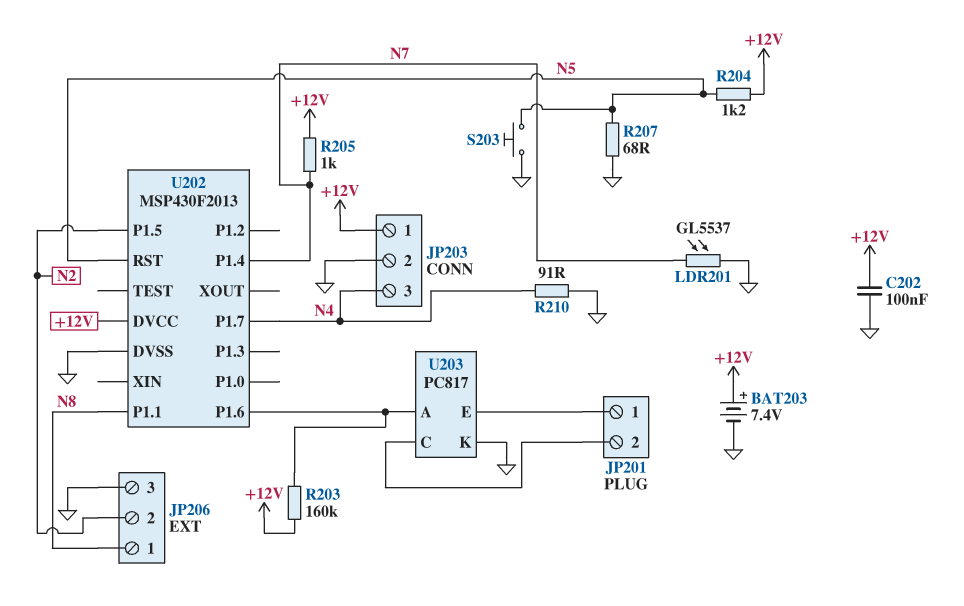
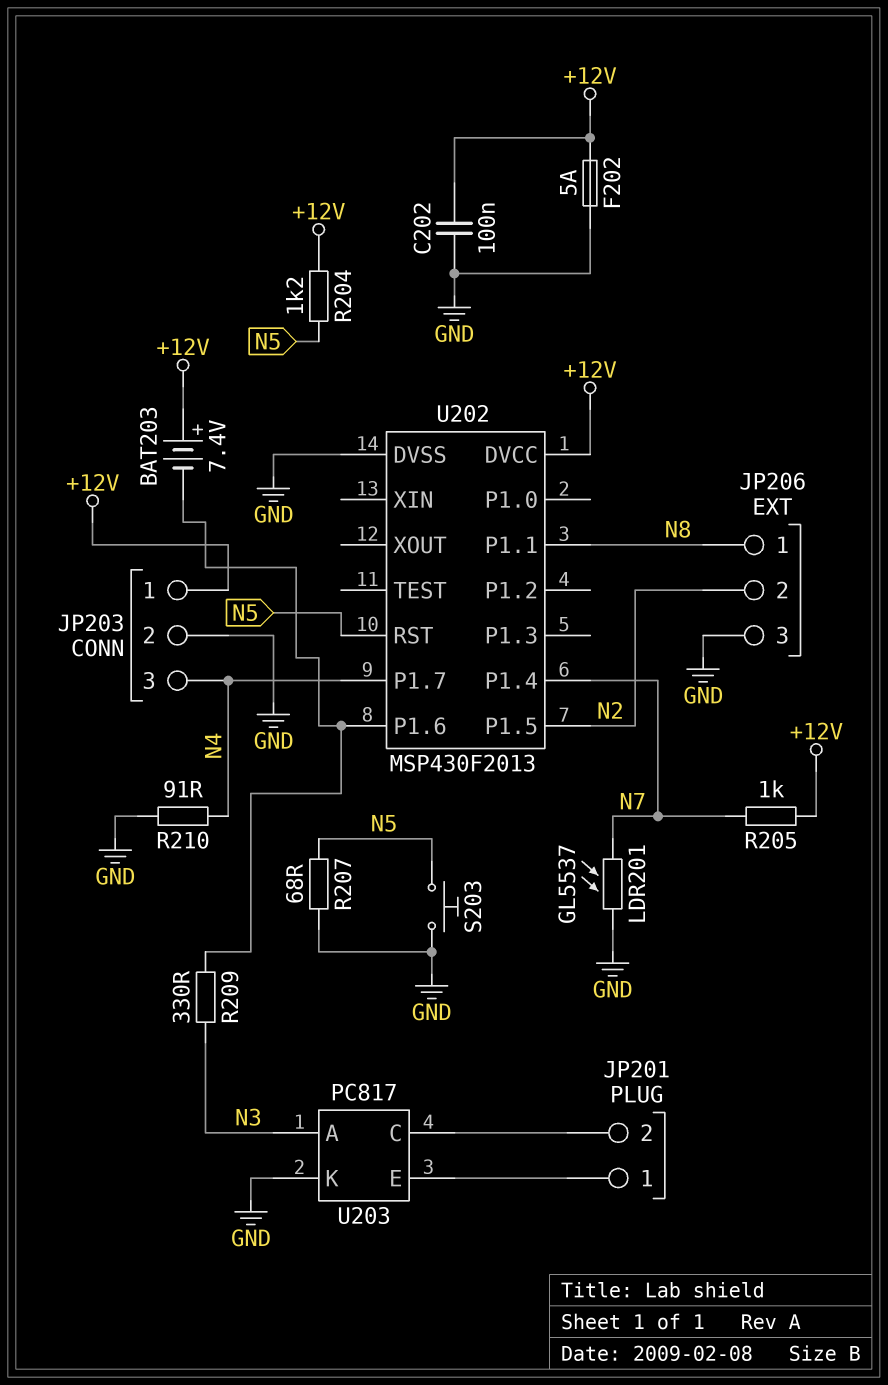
BAT203: 7.4V (plus +12V, minus GND) -> 7.4V (plus +12V, minus U202/P1.6)
F202: none -> 5A (+12V, GND)
R203: 160k (+12V, U202/P1.6) -> none
R209: none -> 330 (N3, U202/P1.6)
U203 pin A: U202/P1.6 -> N3

